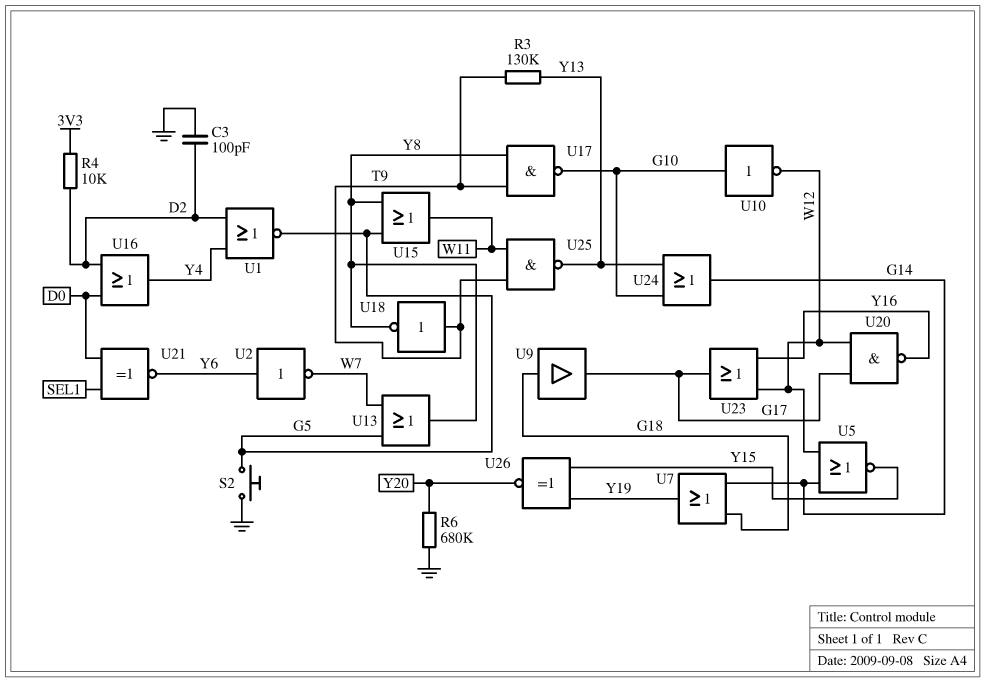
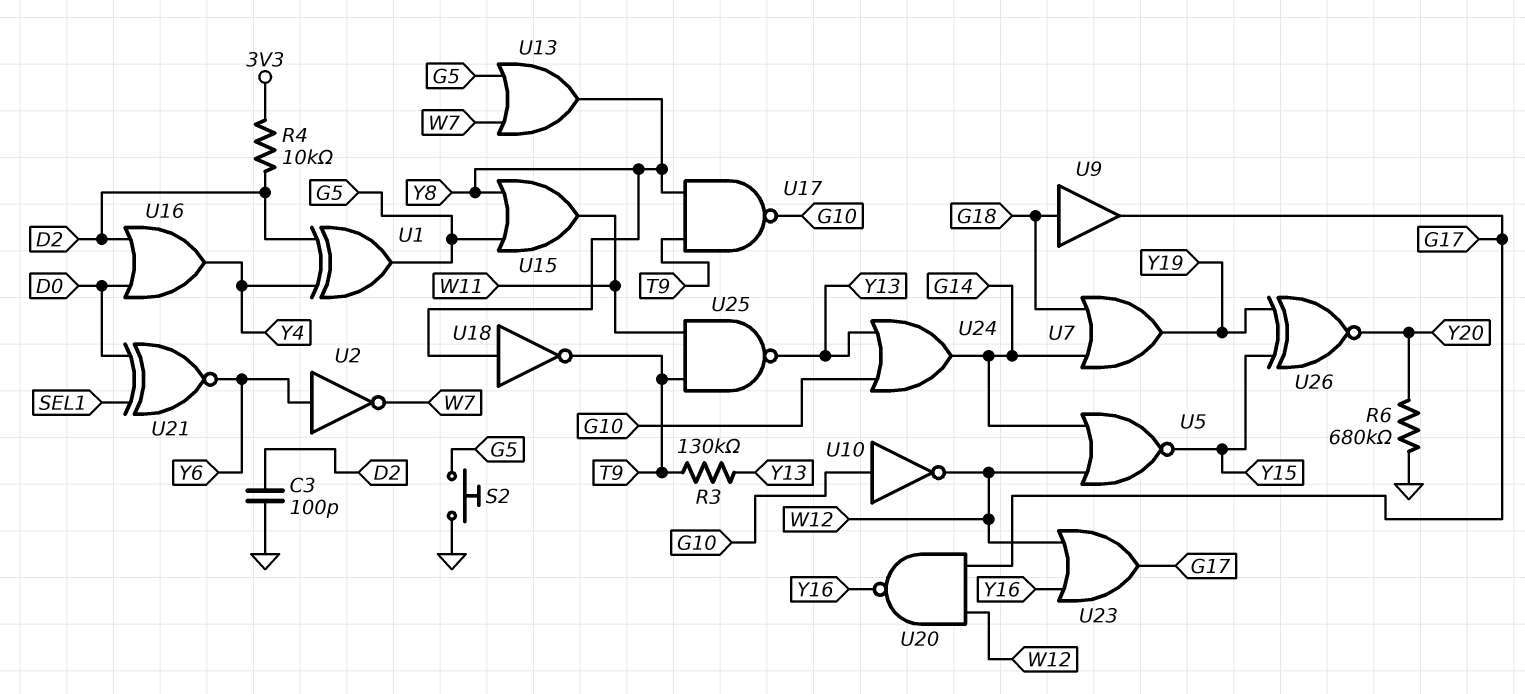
U1: NOR (in D2, in Y4, out G5) -> XOR (in D2, in Y4, out G5)
U18: NOT (in T9, out Y8) -> NOT (in Y8, out T9)

